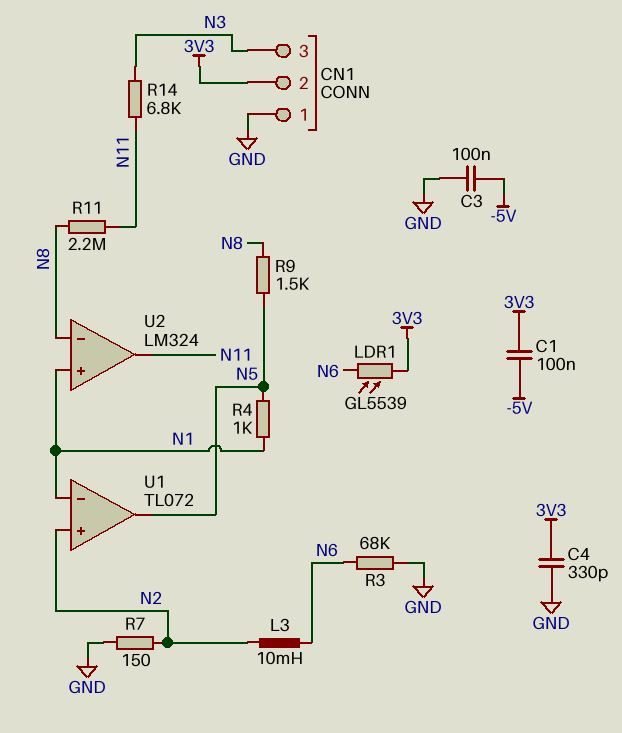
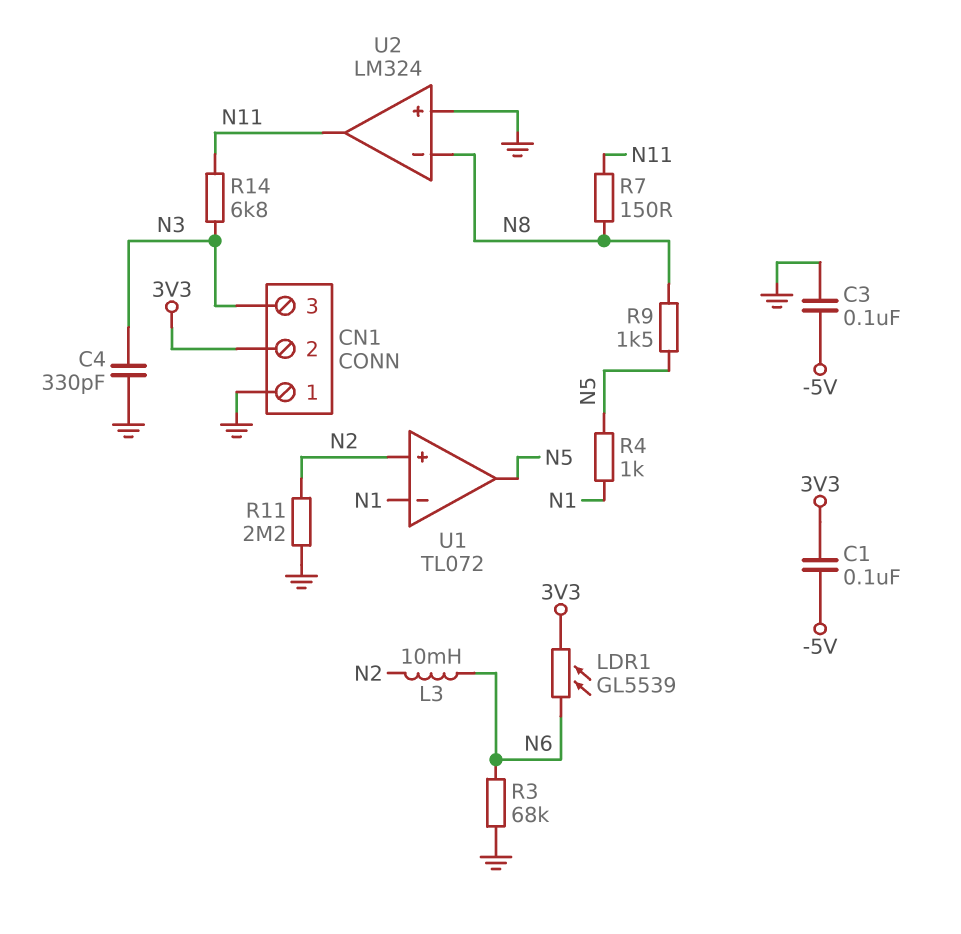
C4: 330pF (3V3, GND) -> 330pF (GND, N3)
R7: 150 (GND, N2) -> 150 (N8, N11)
R11: 2.2M (N8, N11) -> 2.2M (GND, N2)
U2 pin in+: N1 -> GND

